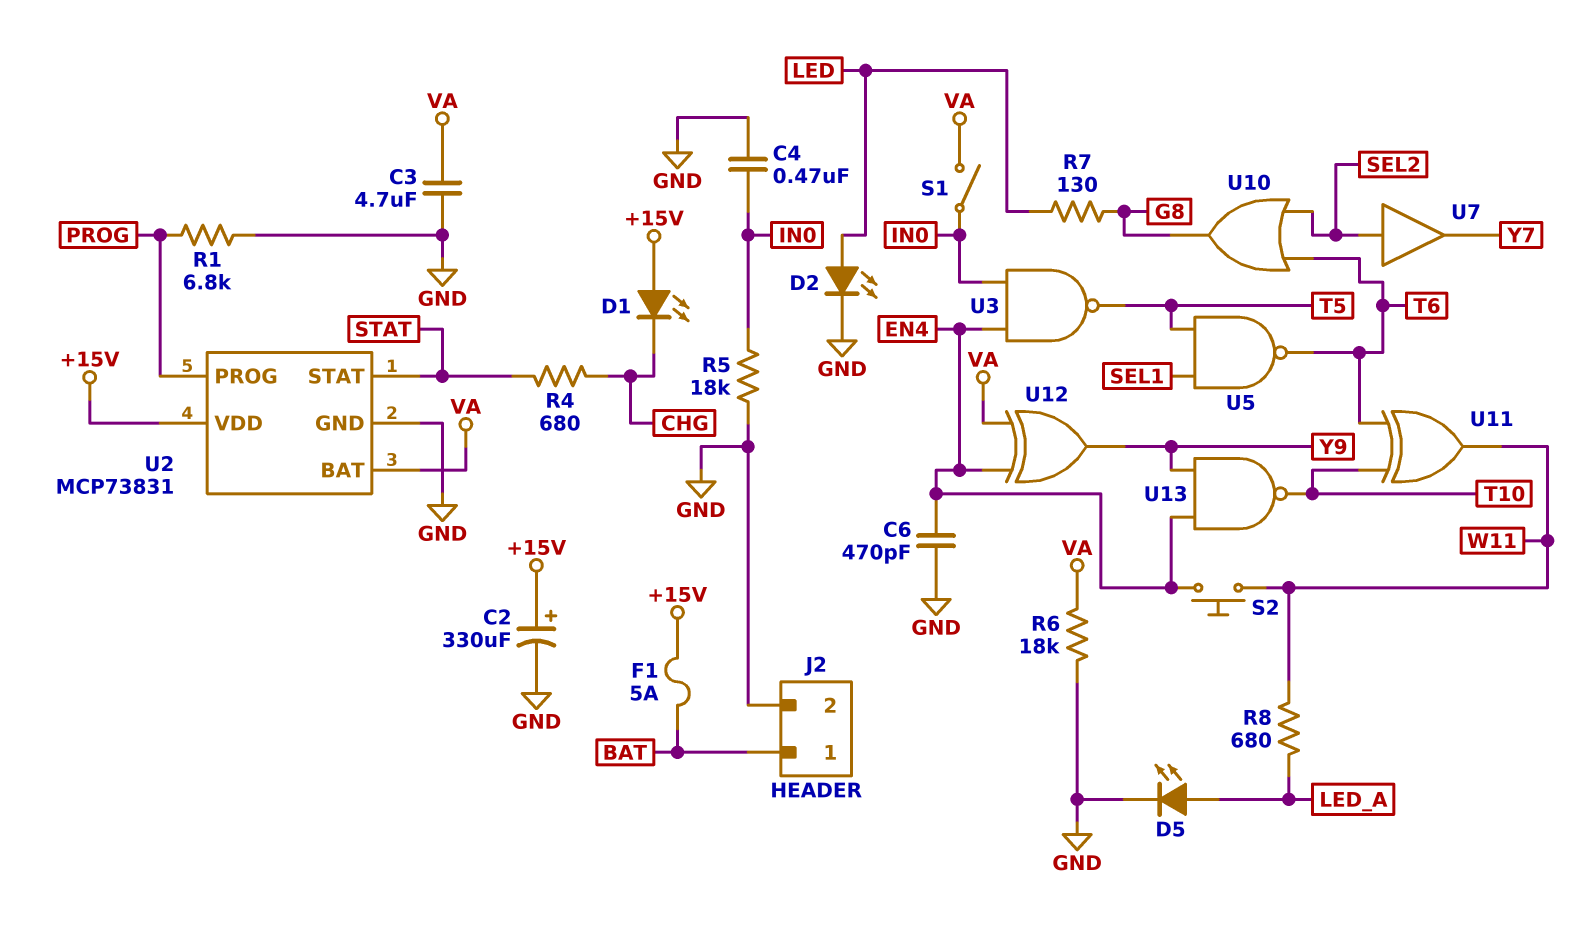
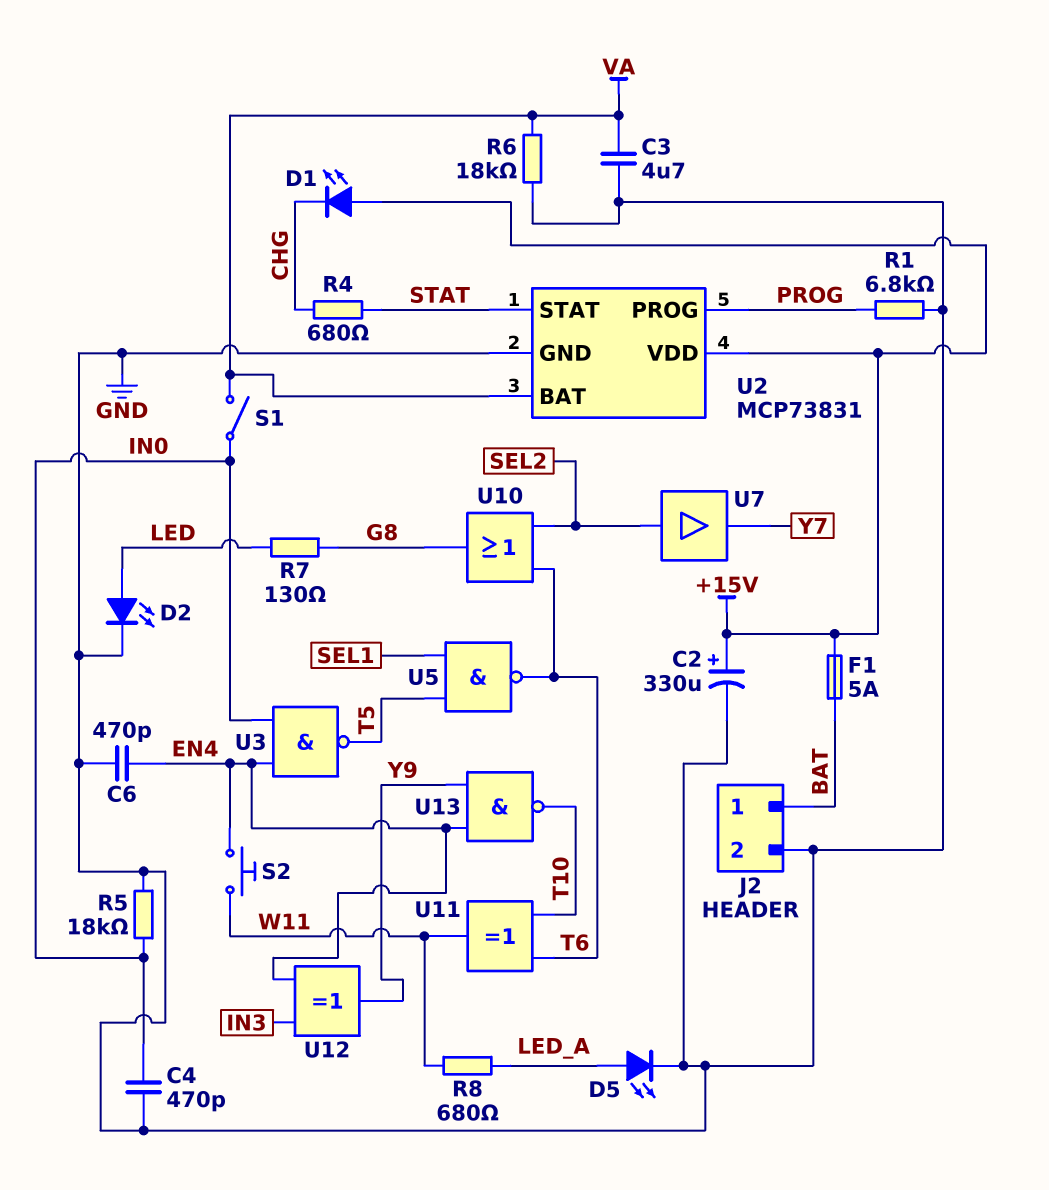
C4: 470nF (GND, IN0) -> 470pF (GND, IN0)
U12: XOR (in EN4, in VA, out Y9) -> XOR (in EN4, in IN3, out Y9)

